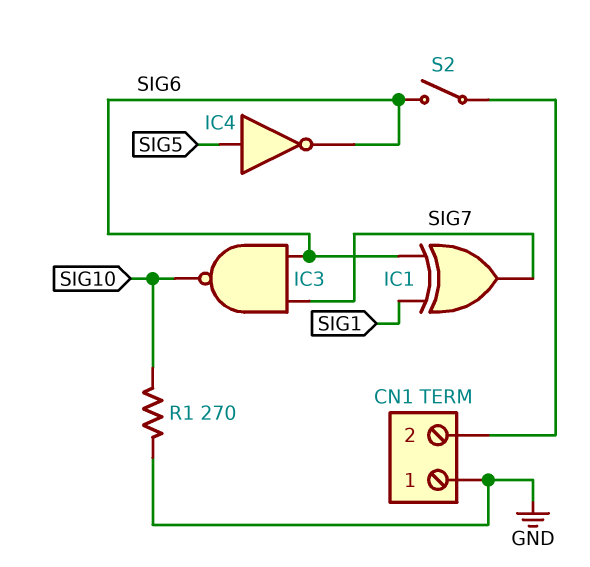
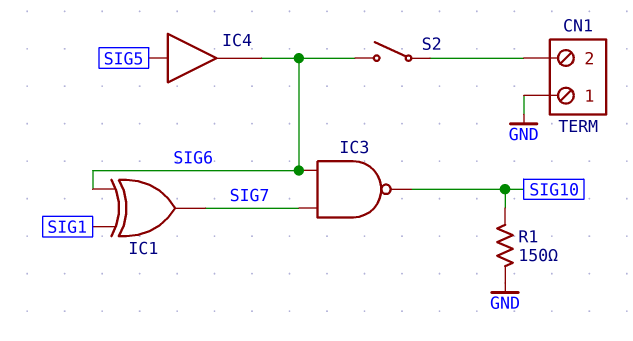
IC4: NOT (in SIG5, out SIG6) -> buffer (in SIG5, out SIG6)
R1: 270 (GND, SIG10) -> 150 (GND, SIG10)

